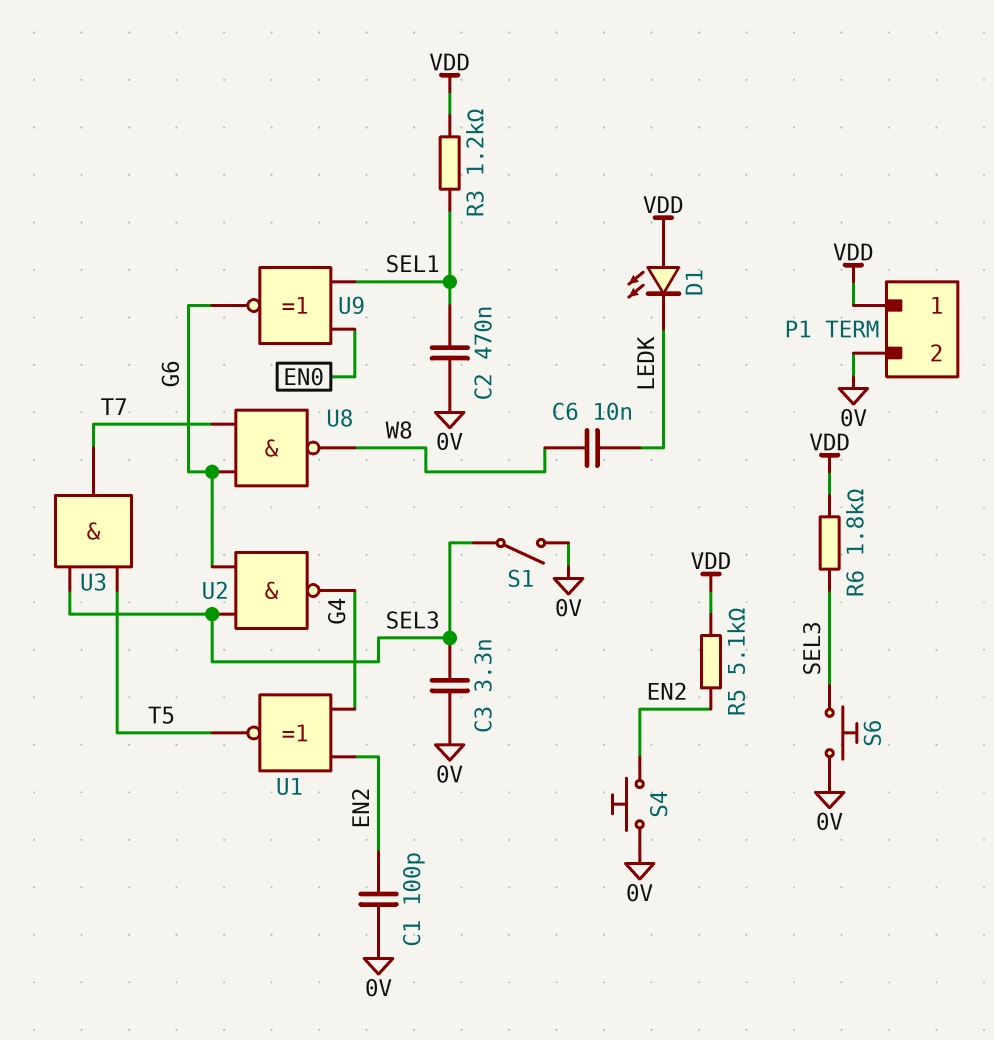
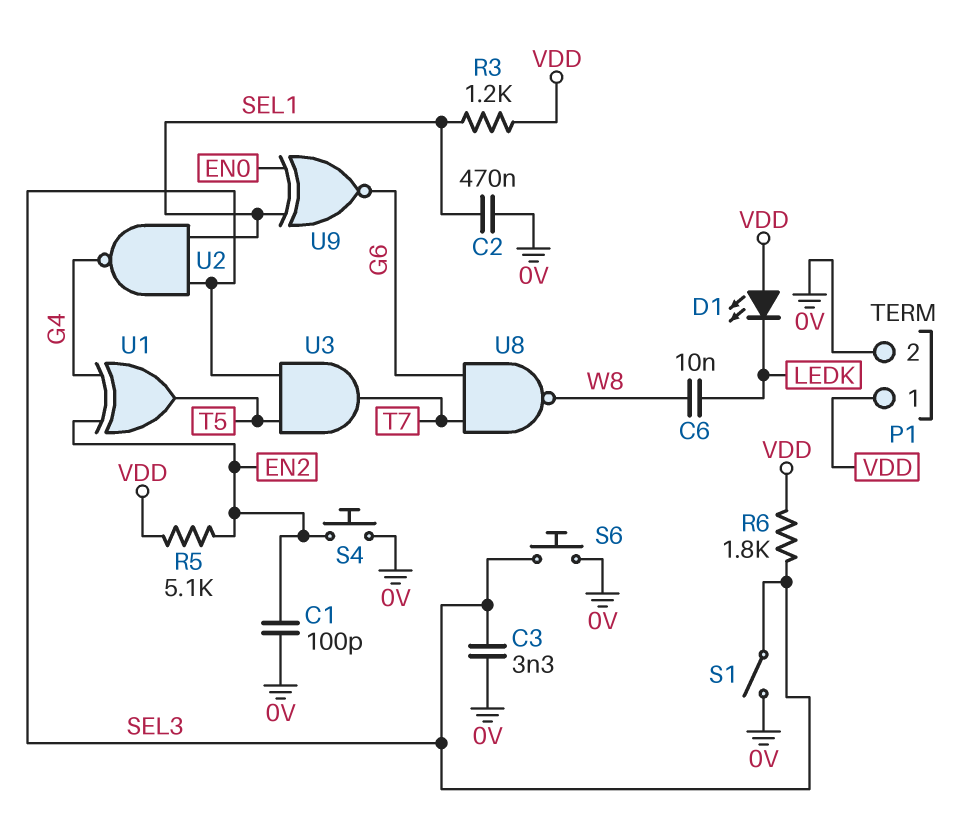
U1: XNOR (in EN2, in G4, out T5) -> XOR (in EN2, in G4, out T5)
U2: NAND (in G6, in SEL3, out G4) -> NAND (in SEL1, in SEL3, out G4)

